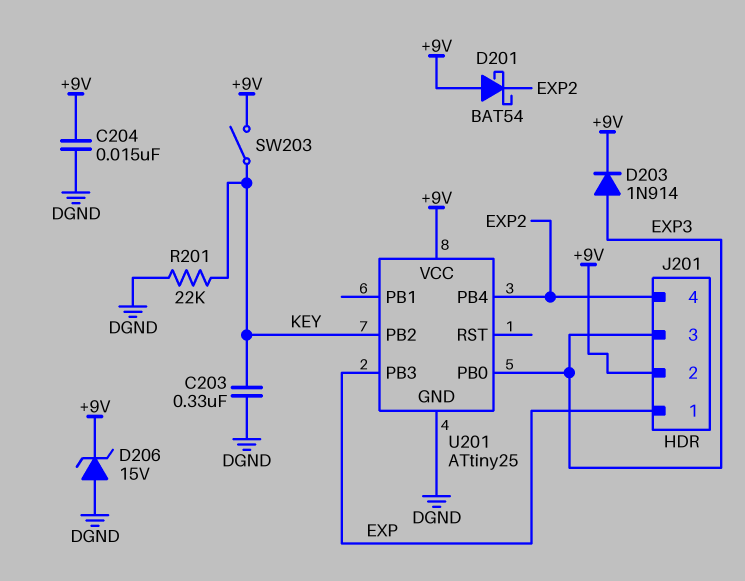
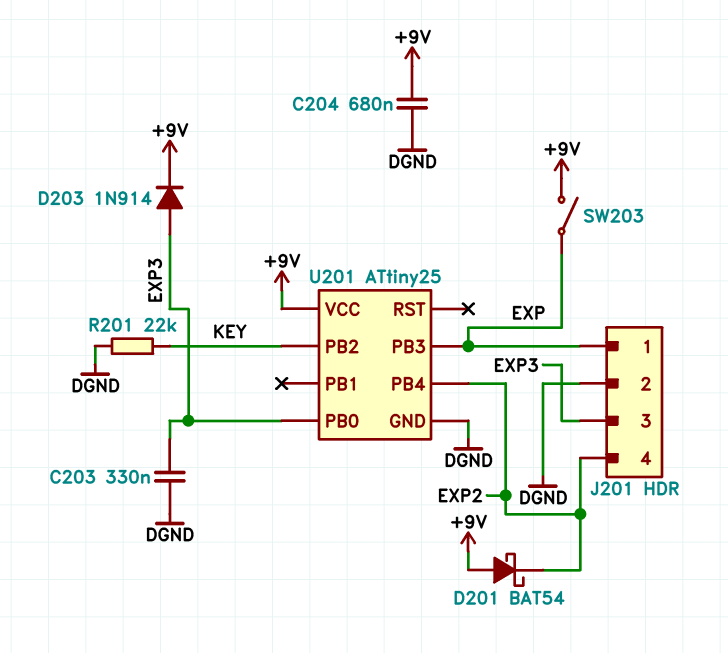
C203: 330nF (DGND, KEY) -> 330nF (DGND, EXP3)
C204: 15nF (+9V, DGND) -> 680nF (+9V, DGND)
D206: zener 15V (A DGND, K +9V) -> none
J201 pin 2: +9V -> DGND
SW203: switch (+9V, KEY) -> switch (+9V, EXP)

